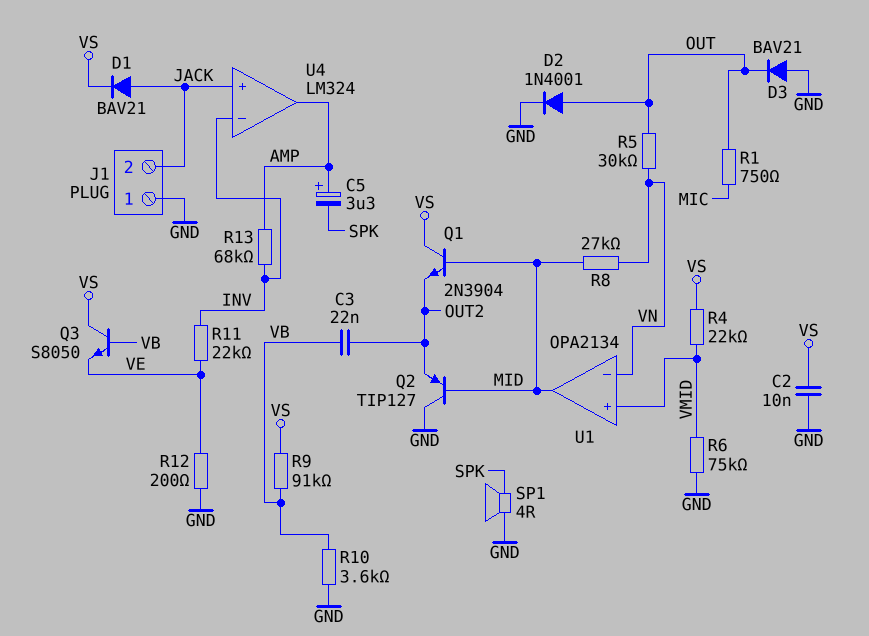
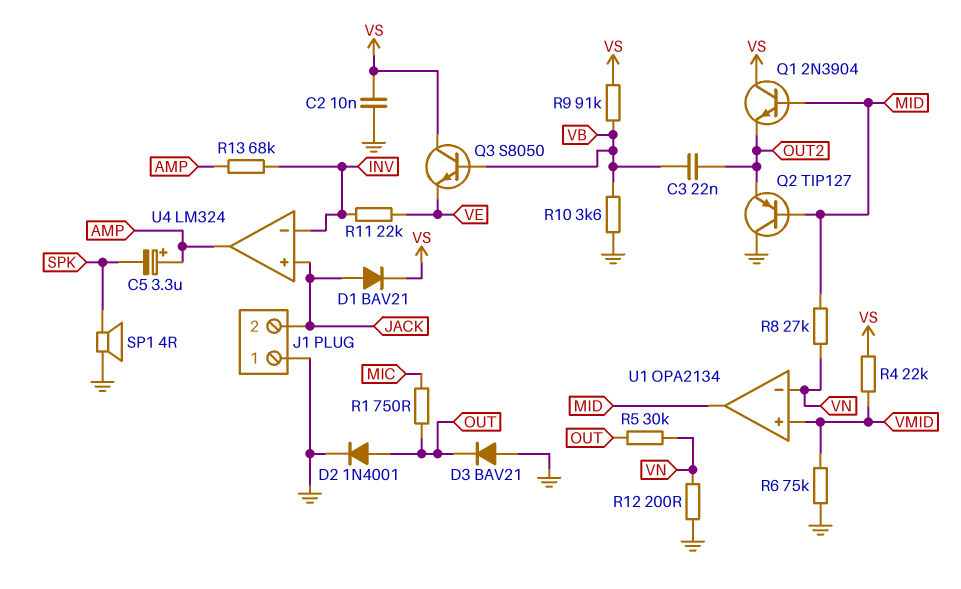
R12: 200 (GND, VE) -> 200 (GND, VN)

